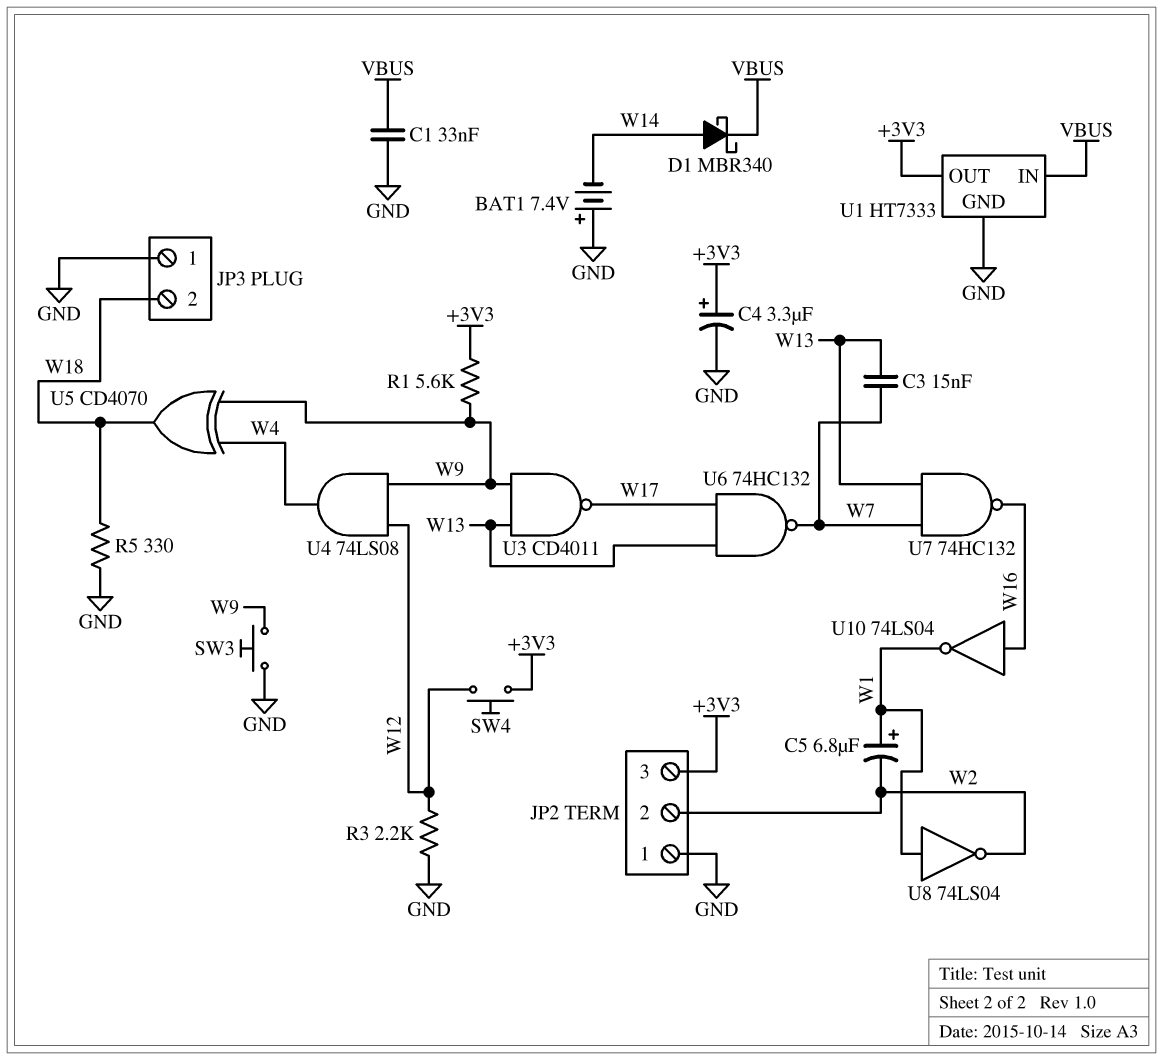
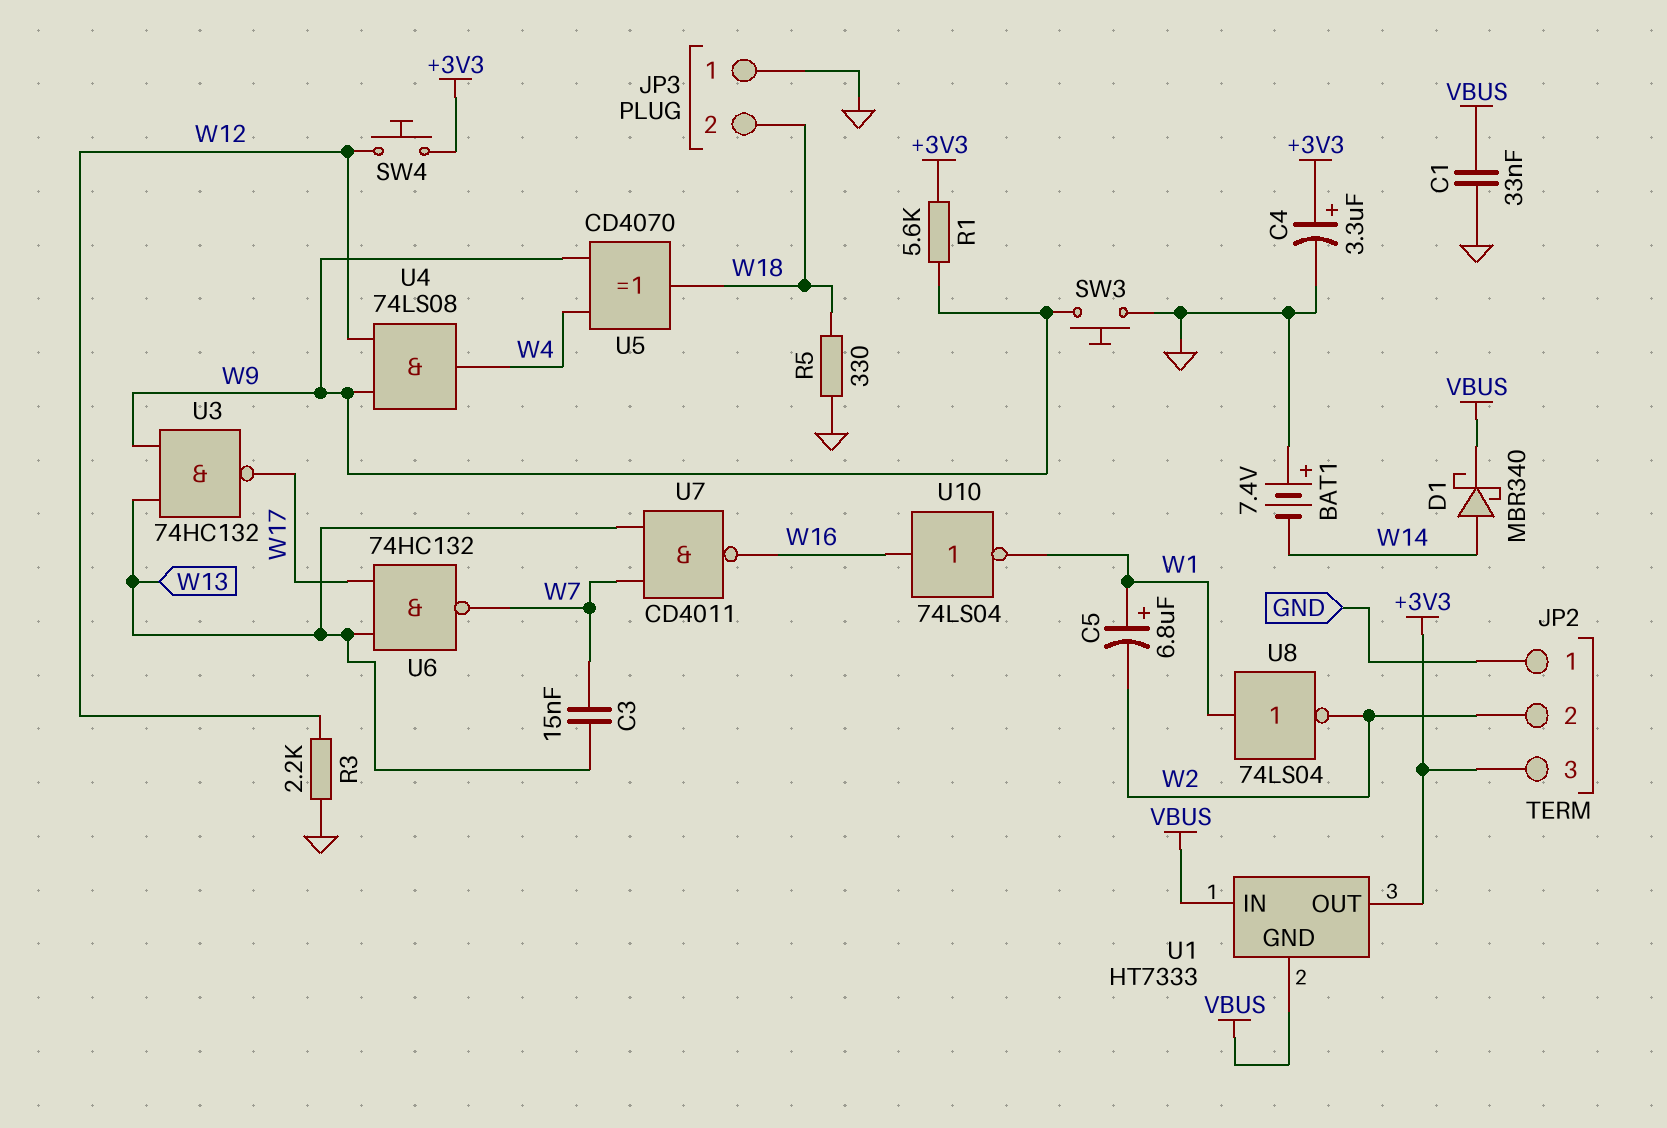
U1 pin GND: GND -> VBUS
U3: NAND CD4011 (in W9, in W13, out W17) -> NAND 74HC132 (in W9, in W13, out W17)
U7: NAND 74HC132 (in W7, in W13, out W16) -> NAND CD4011 (in W7, in W13, out W16)

